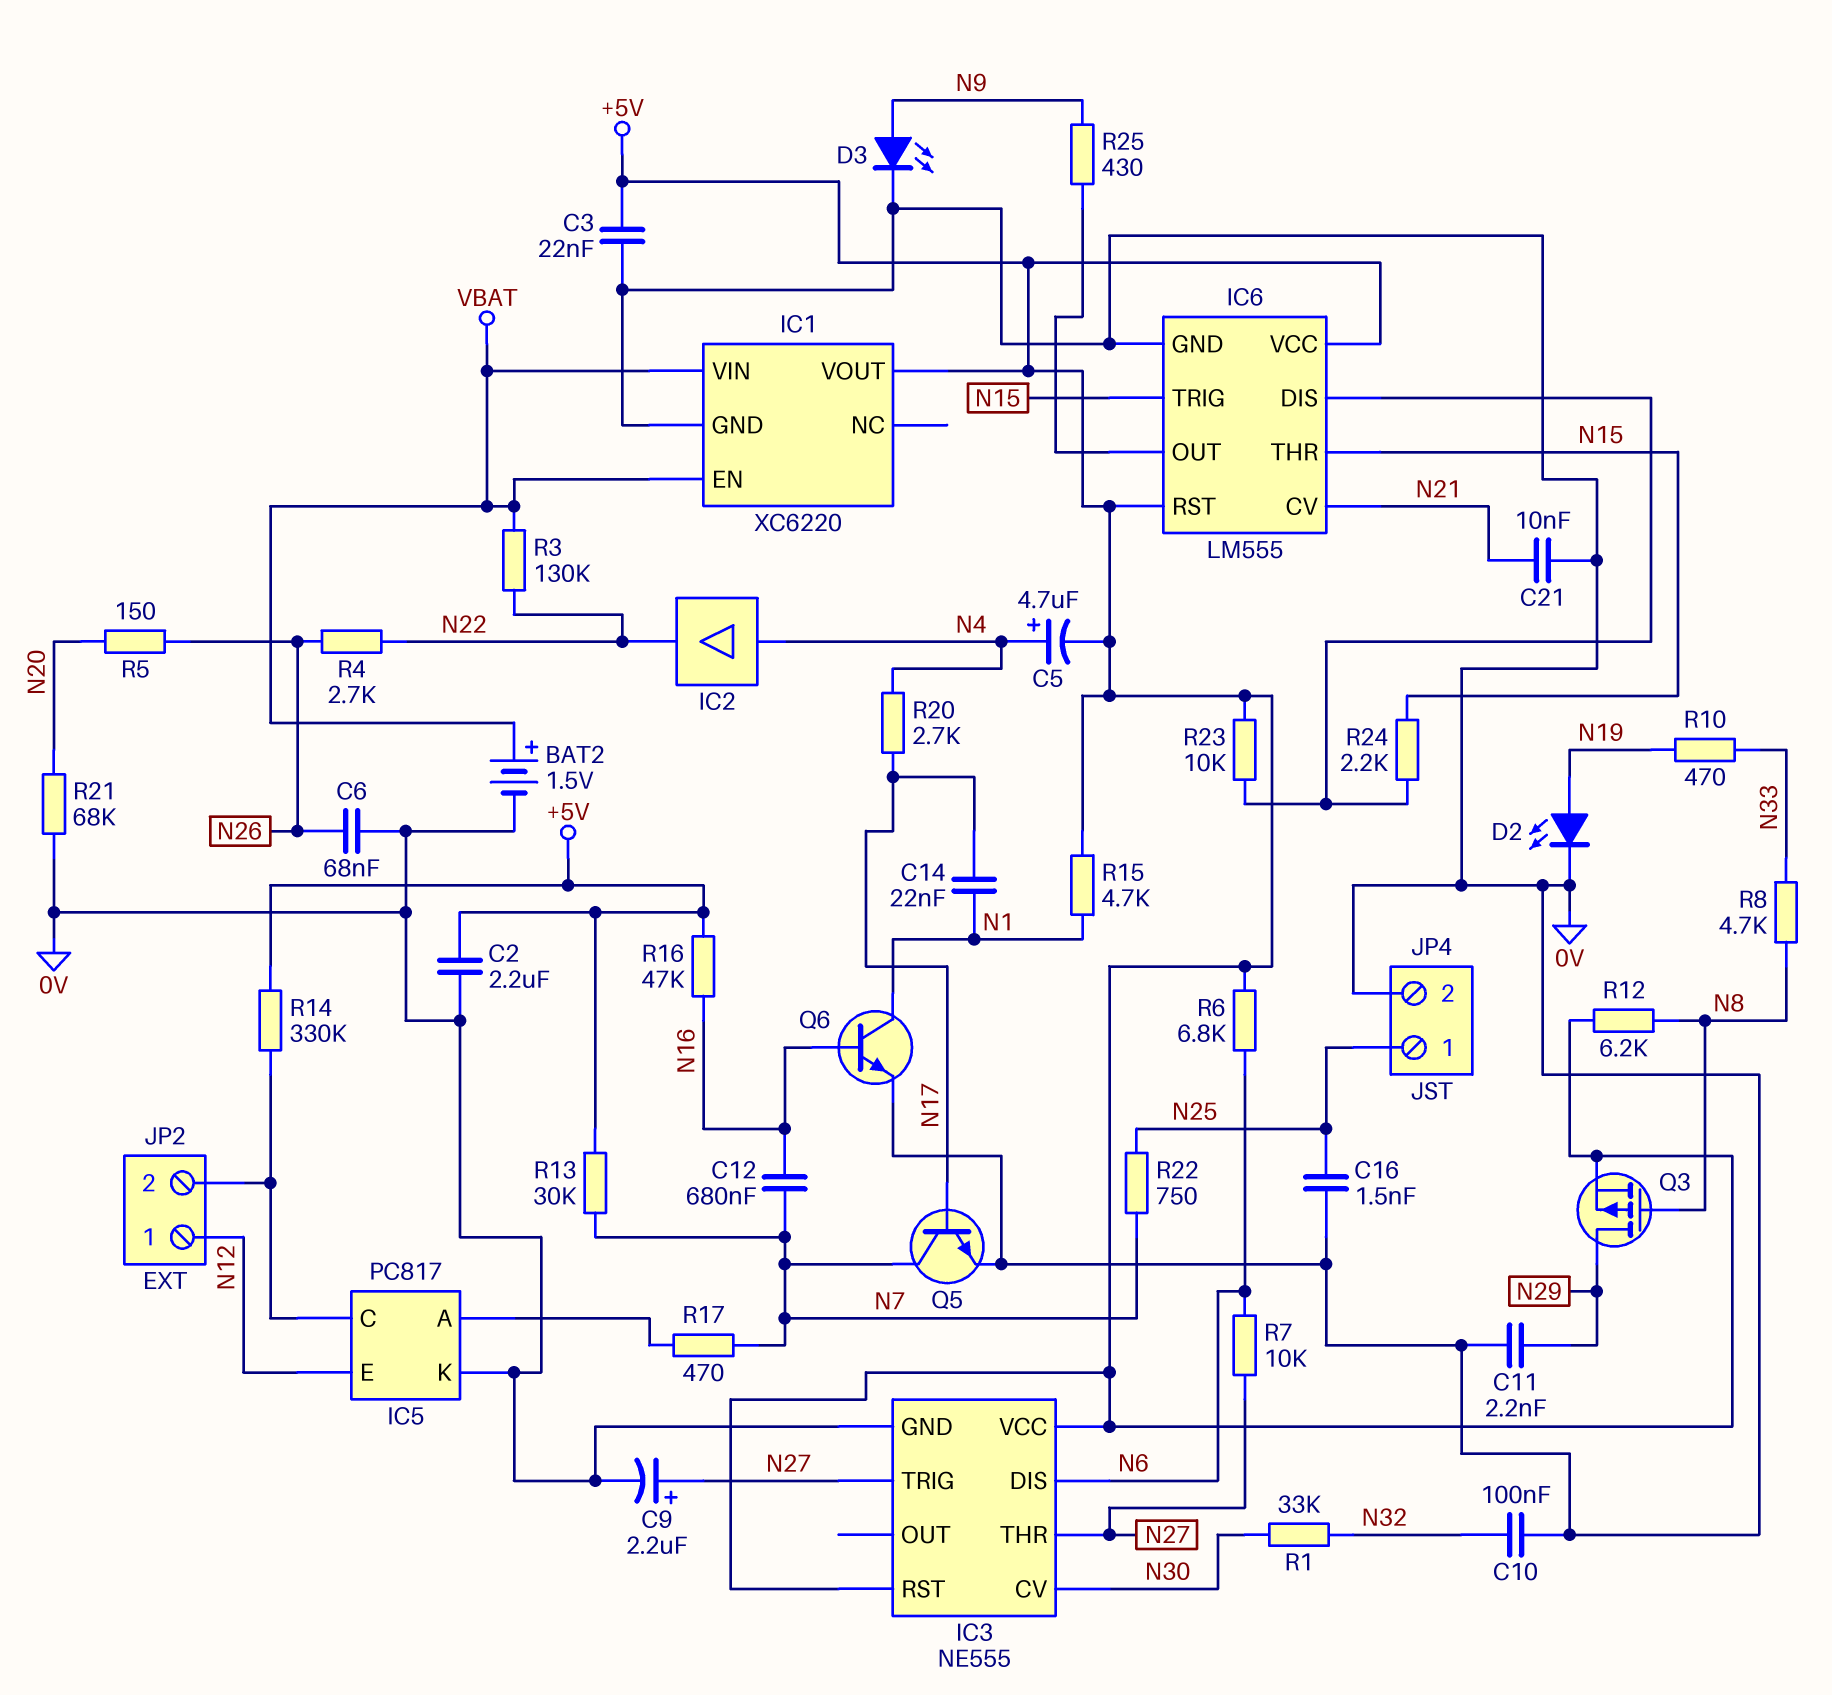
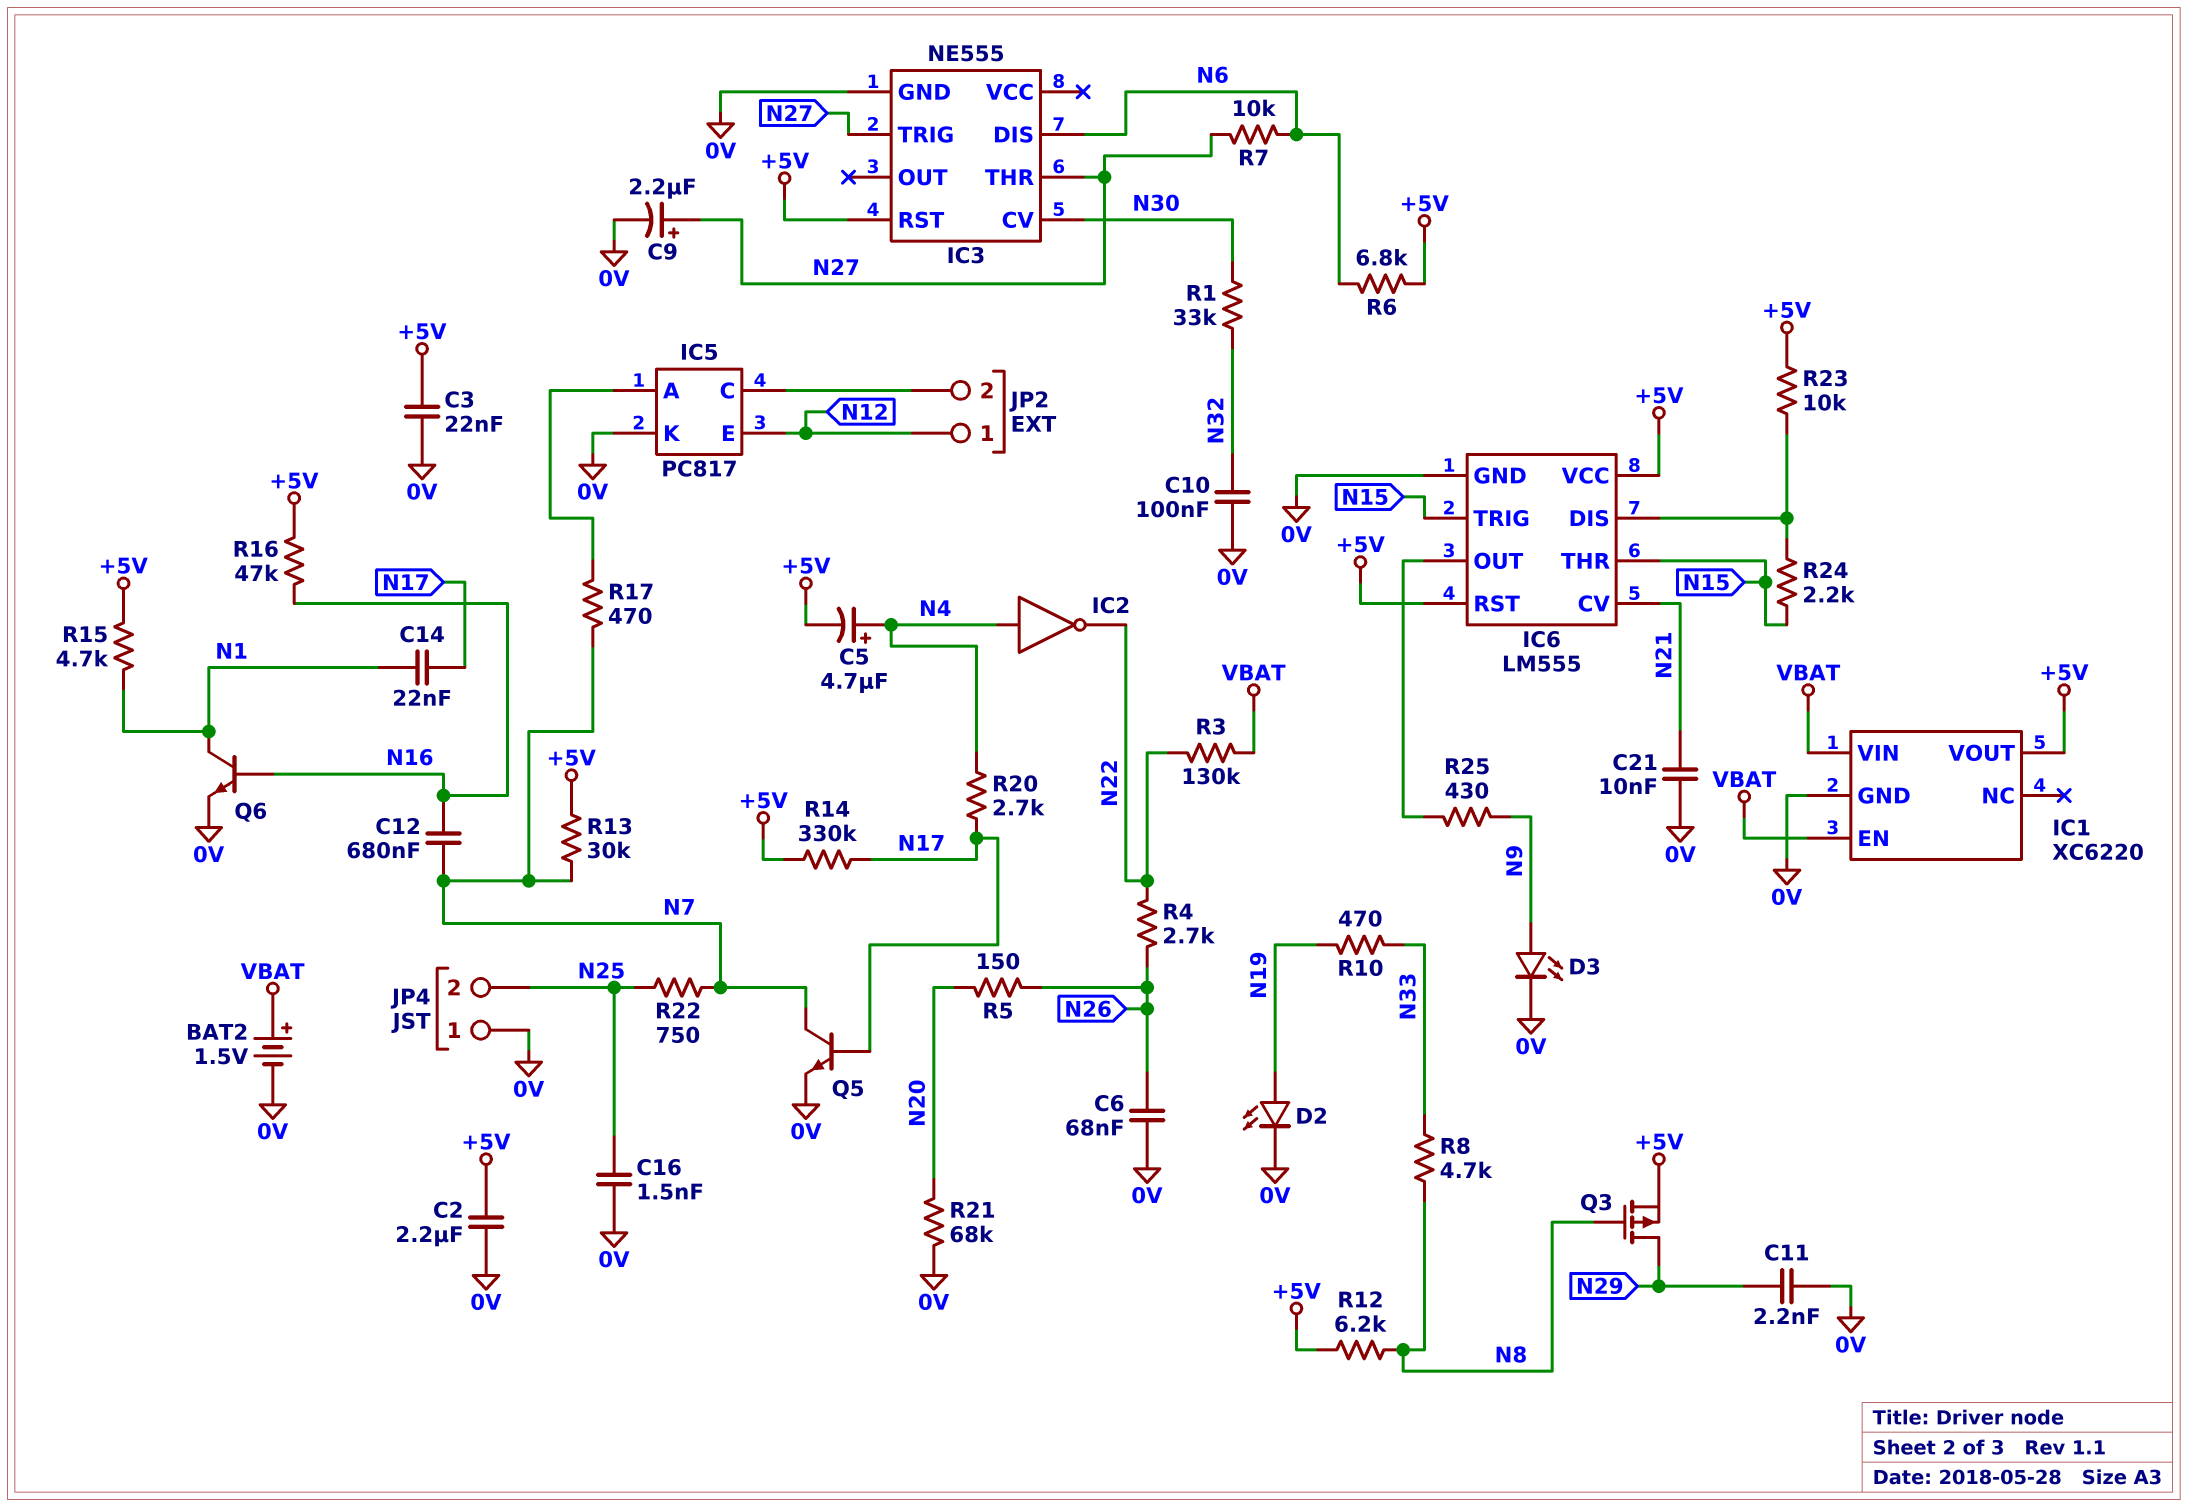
IC2: buffer (in N4, out N22) -> NOT (in N4, out N22)
IC3 pin VCC: +5V -> none
JP4 pin 1: N25 -> 0V
JP4 pin 2: 0V -> N25
R14: 330k (+5V, IC5/C) -> 330k (+5V, N17)

